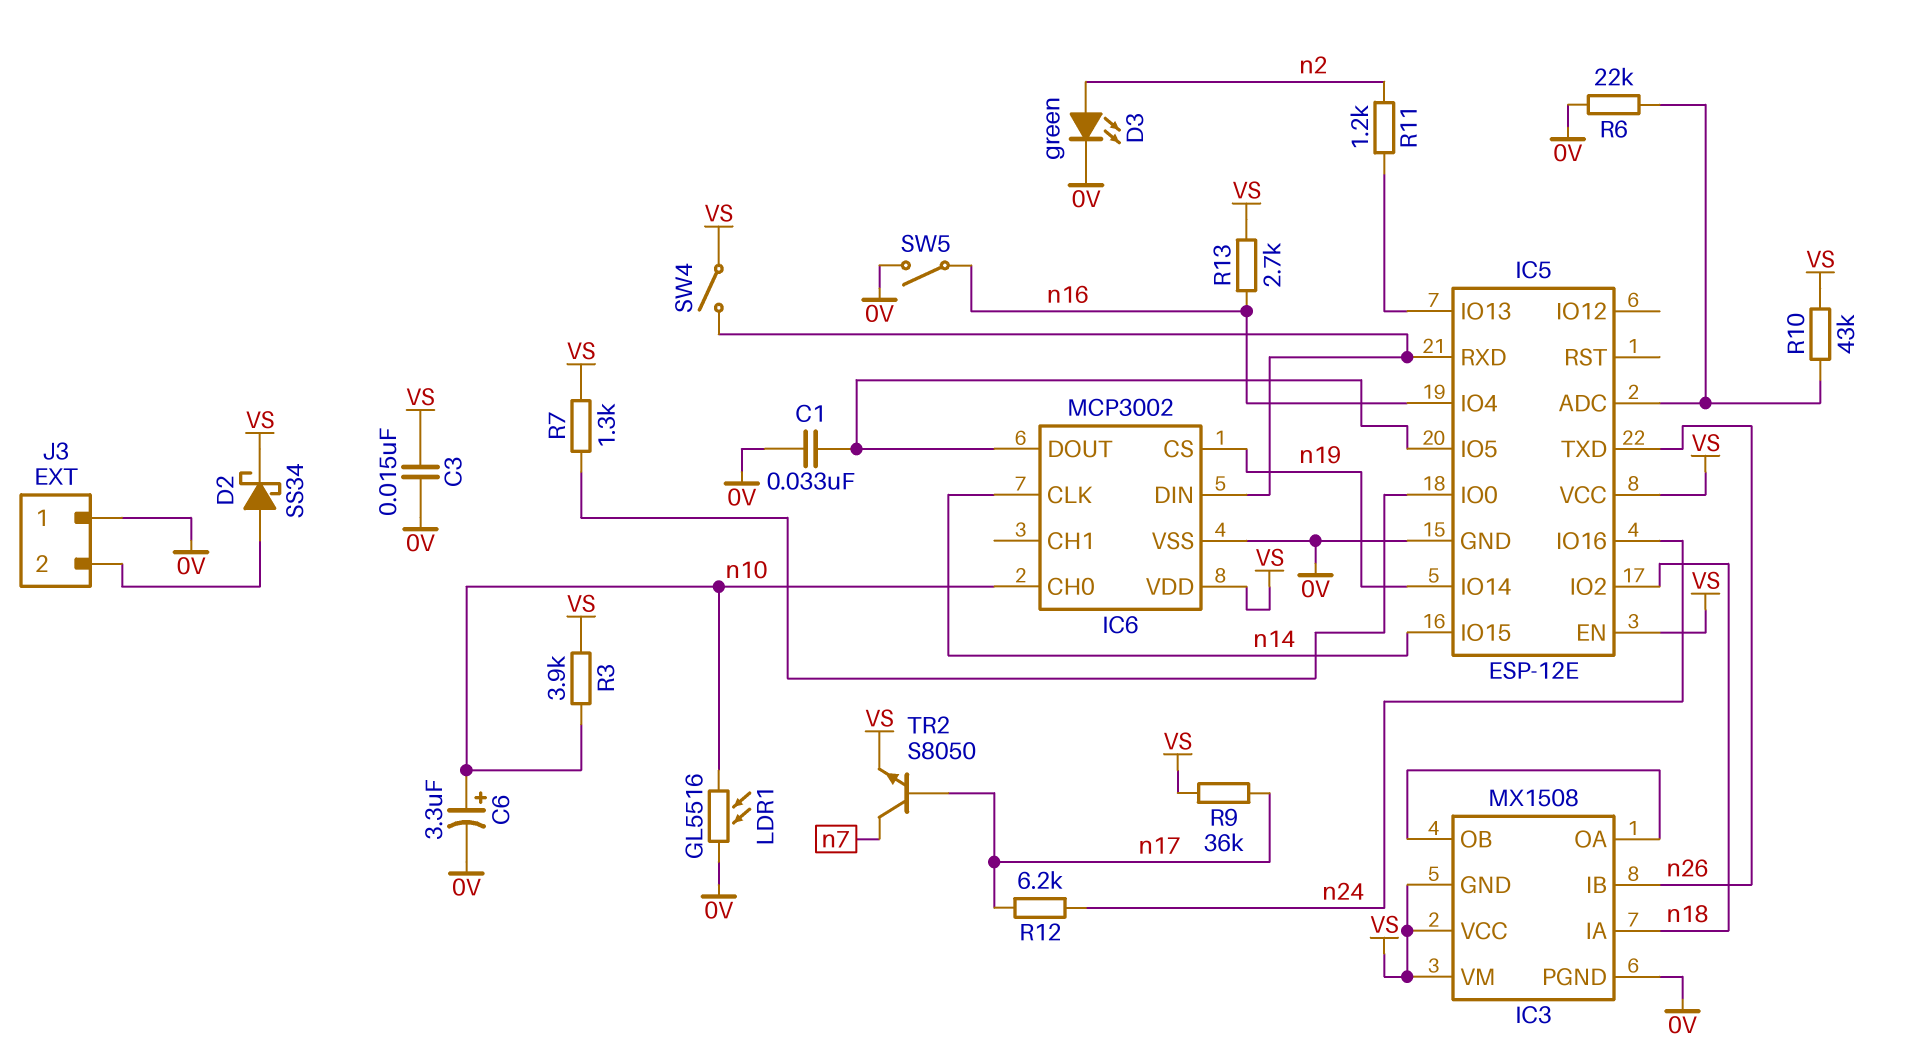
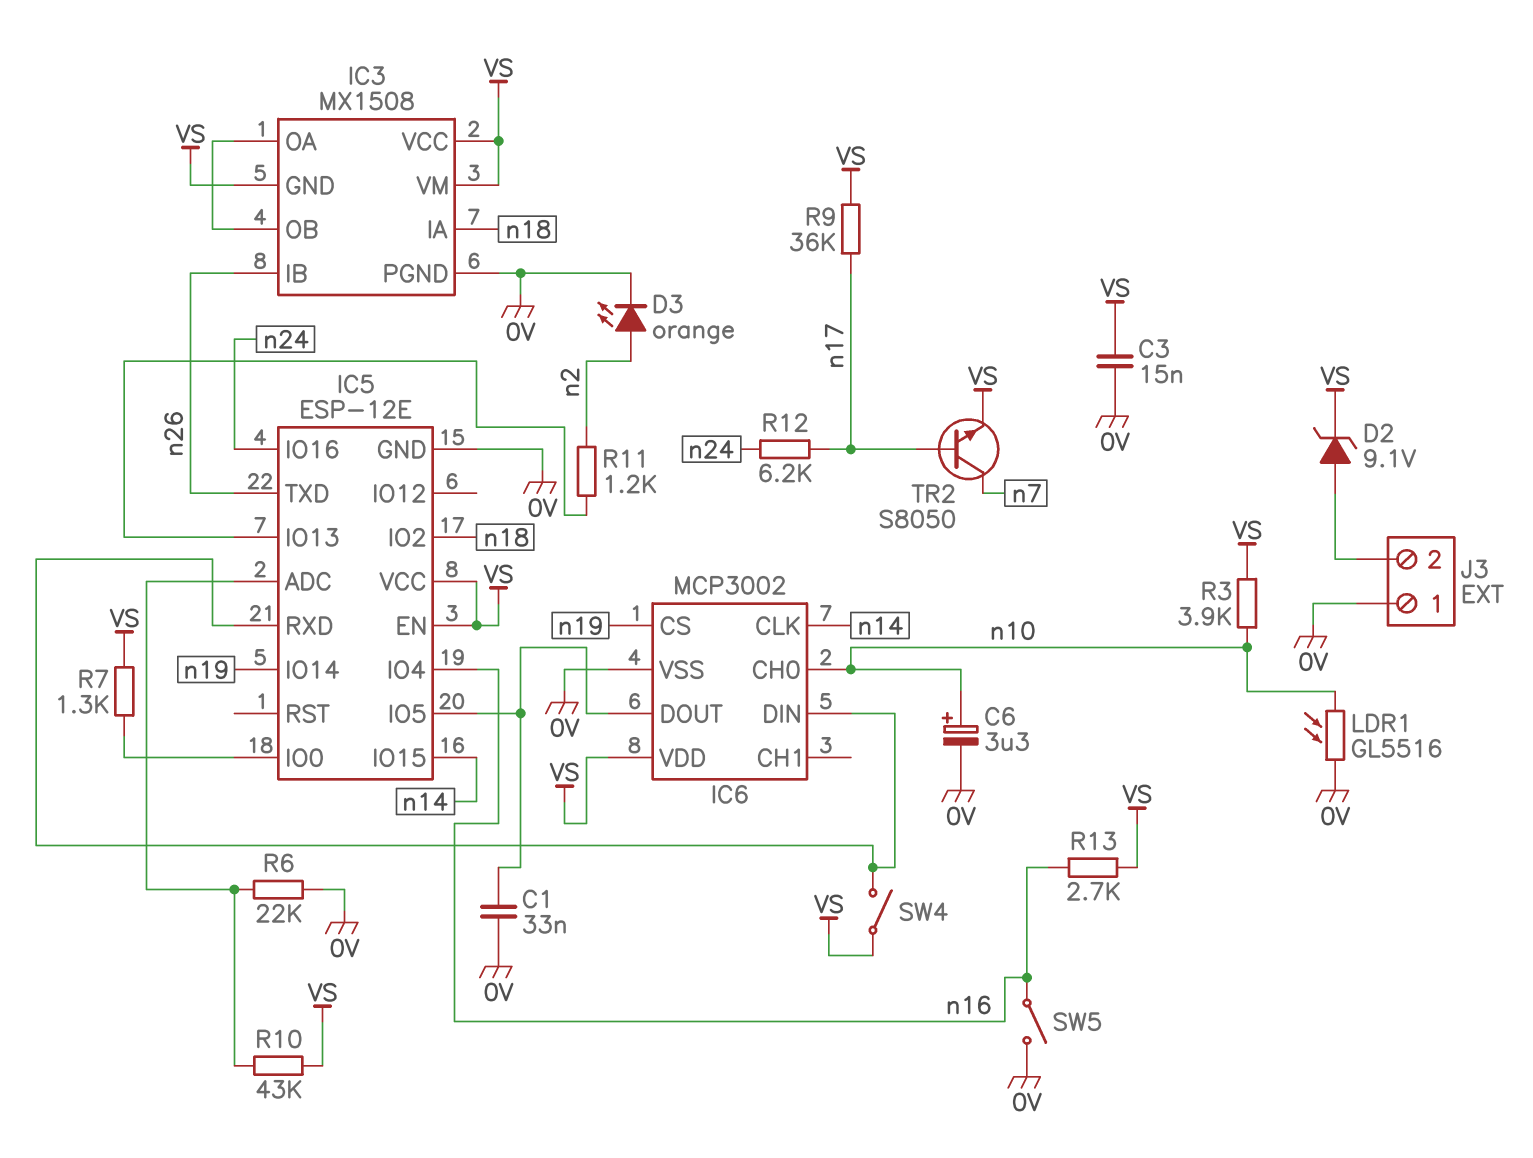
D2: schottky SS34 (A J3/2, K VS) -> zener 9.1V (A J3/2, K VS)
D3: LED green (A n2, K 0V) -> LED orange (A n2, K 0V)

